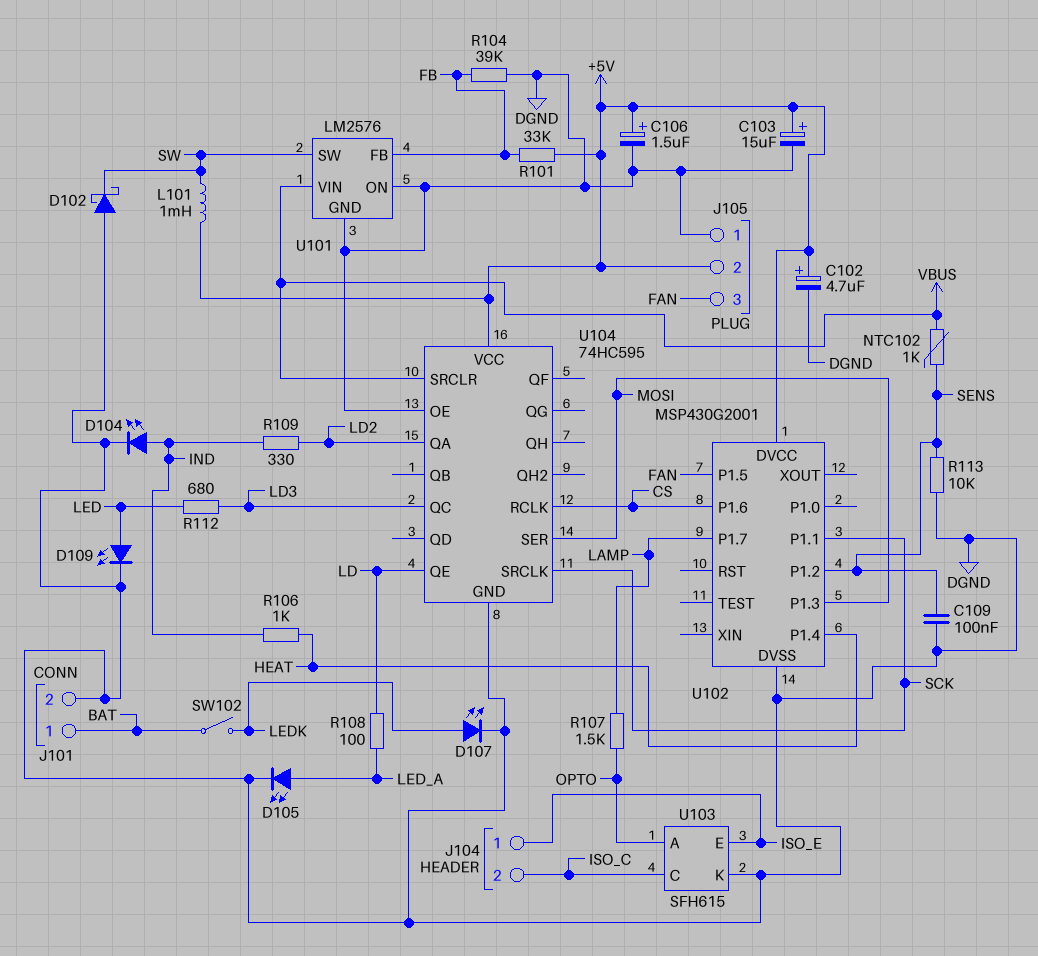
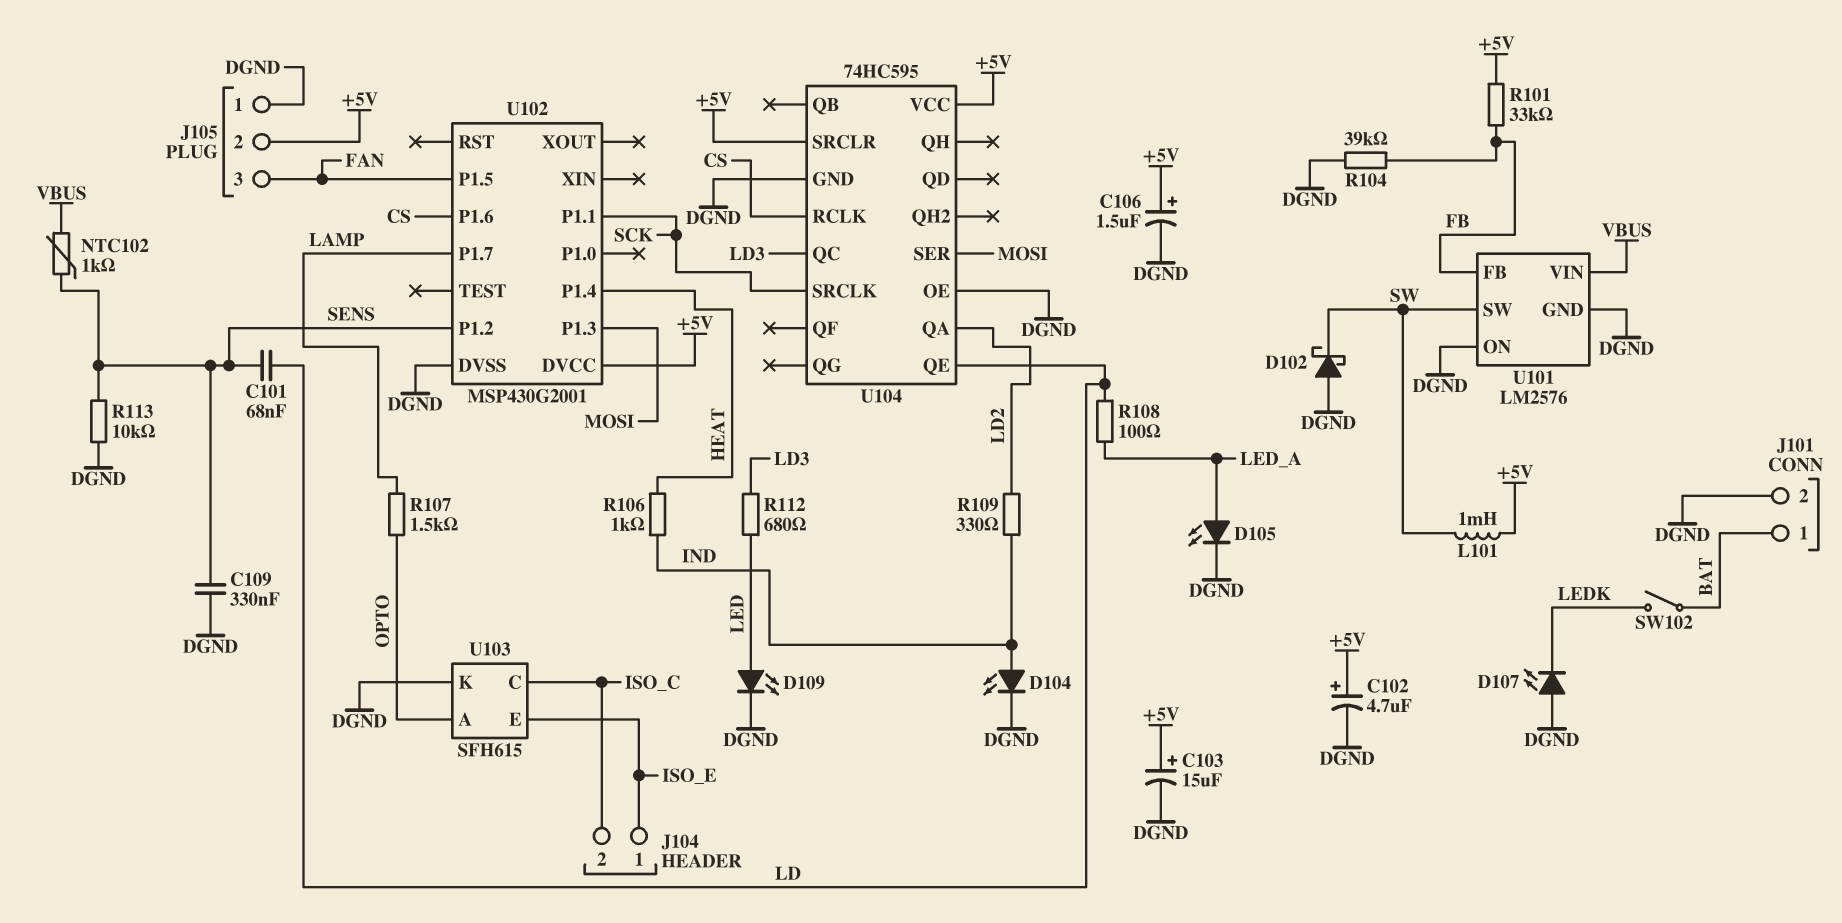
C101: none -> 68nF (LD, SENS)
C109: 100nF (DGND, SENS) -> 330nF (DGND, SENS)
D107: LED (A LEDK, K DGND) -> LED (A DGND, K LEDK)
U104 pin SRCLR: VBUS -> +5V

